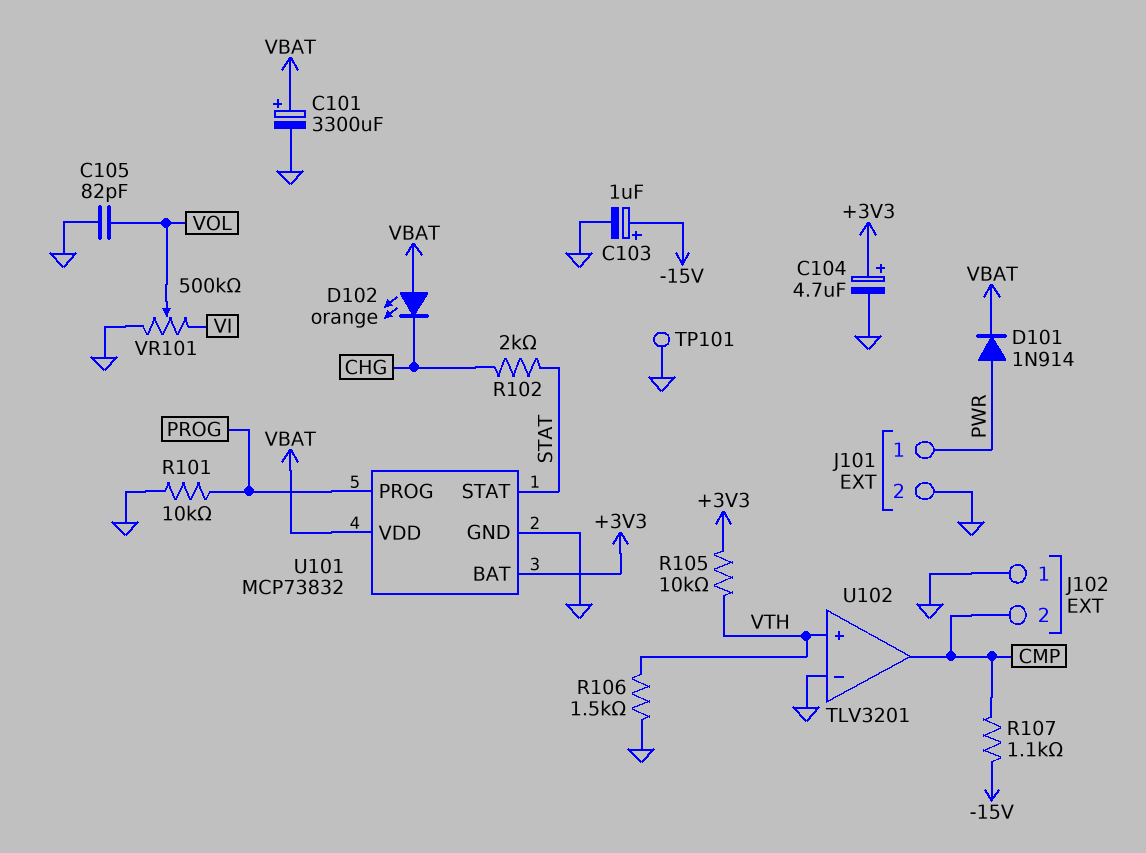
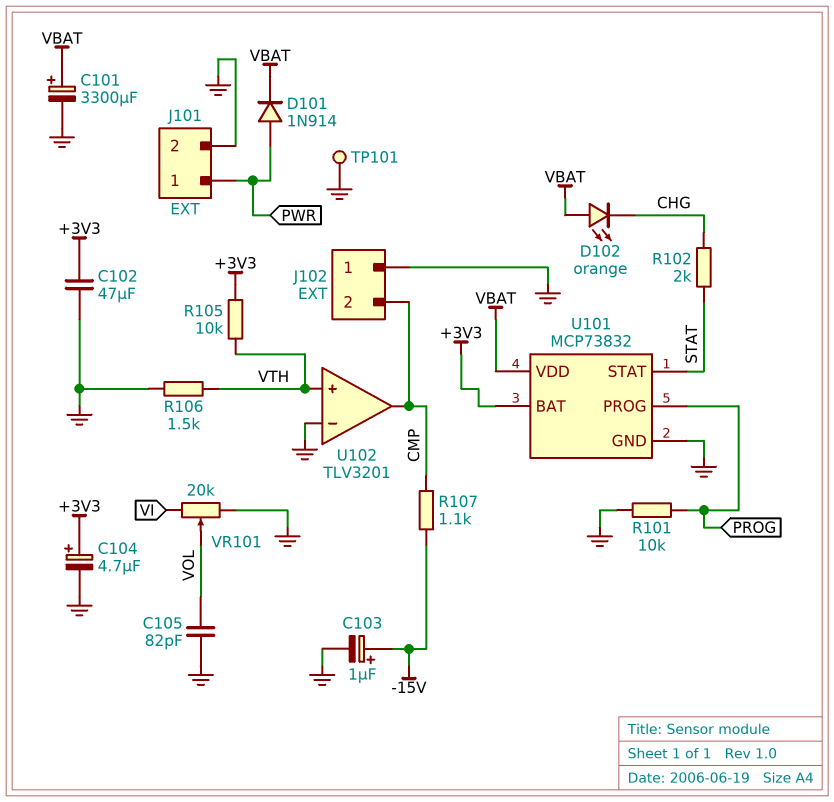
C102: none -> 47uF (+3V3, GND)
VR101: 500k (GND, VI, wiper VOL) -> 20k (GND, VI, wiper VOL)

